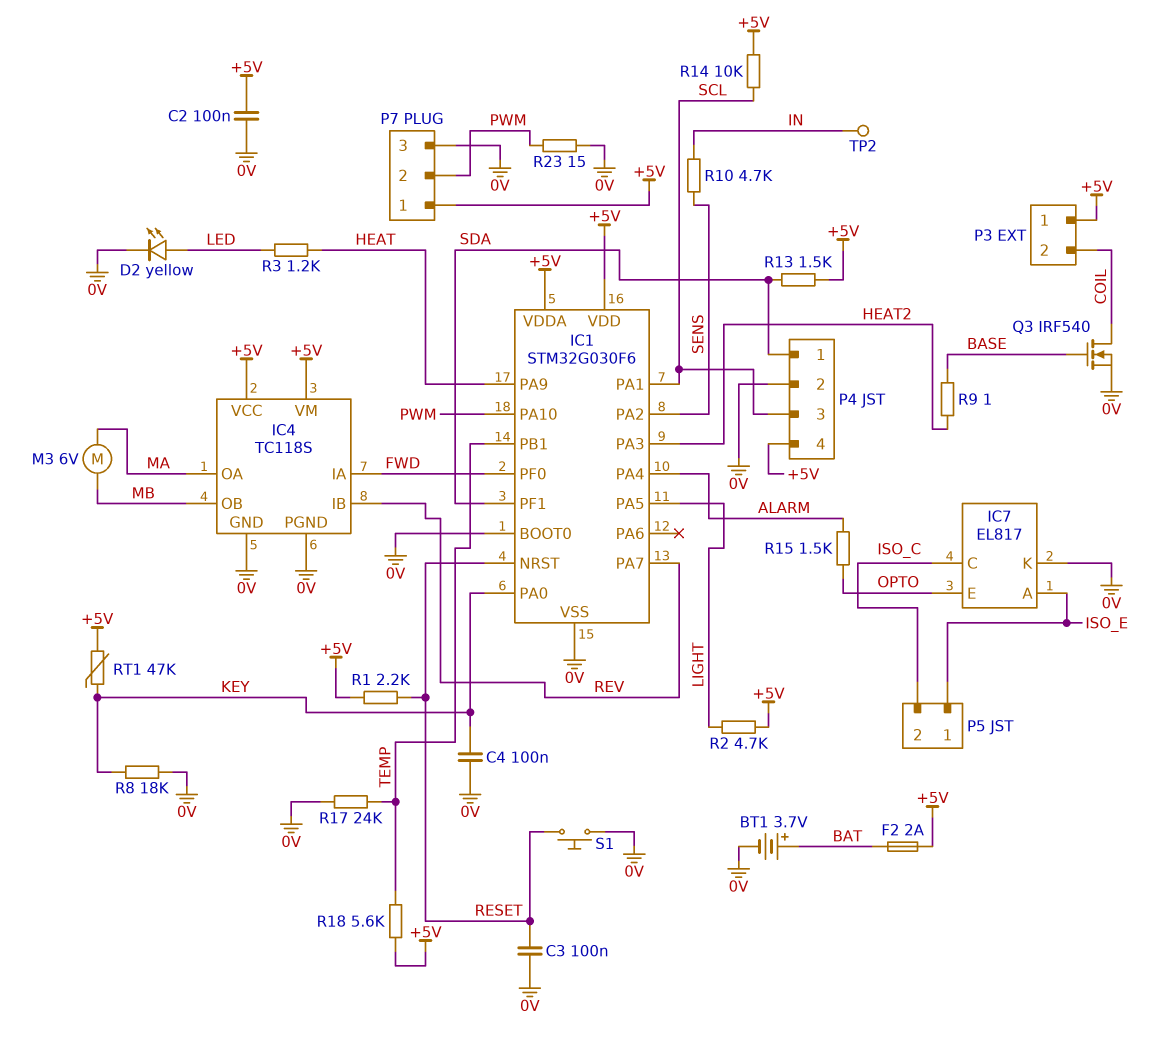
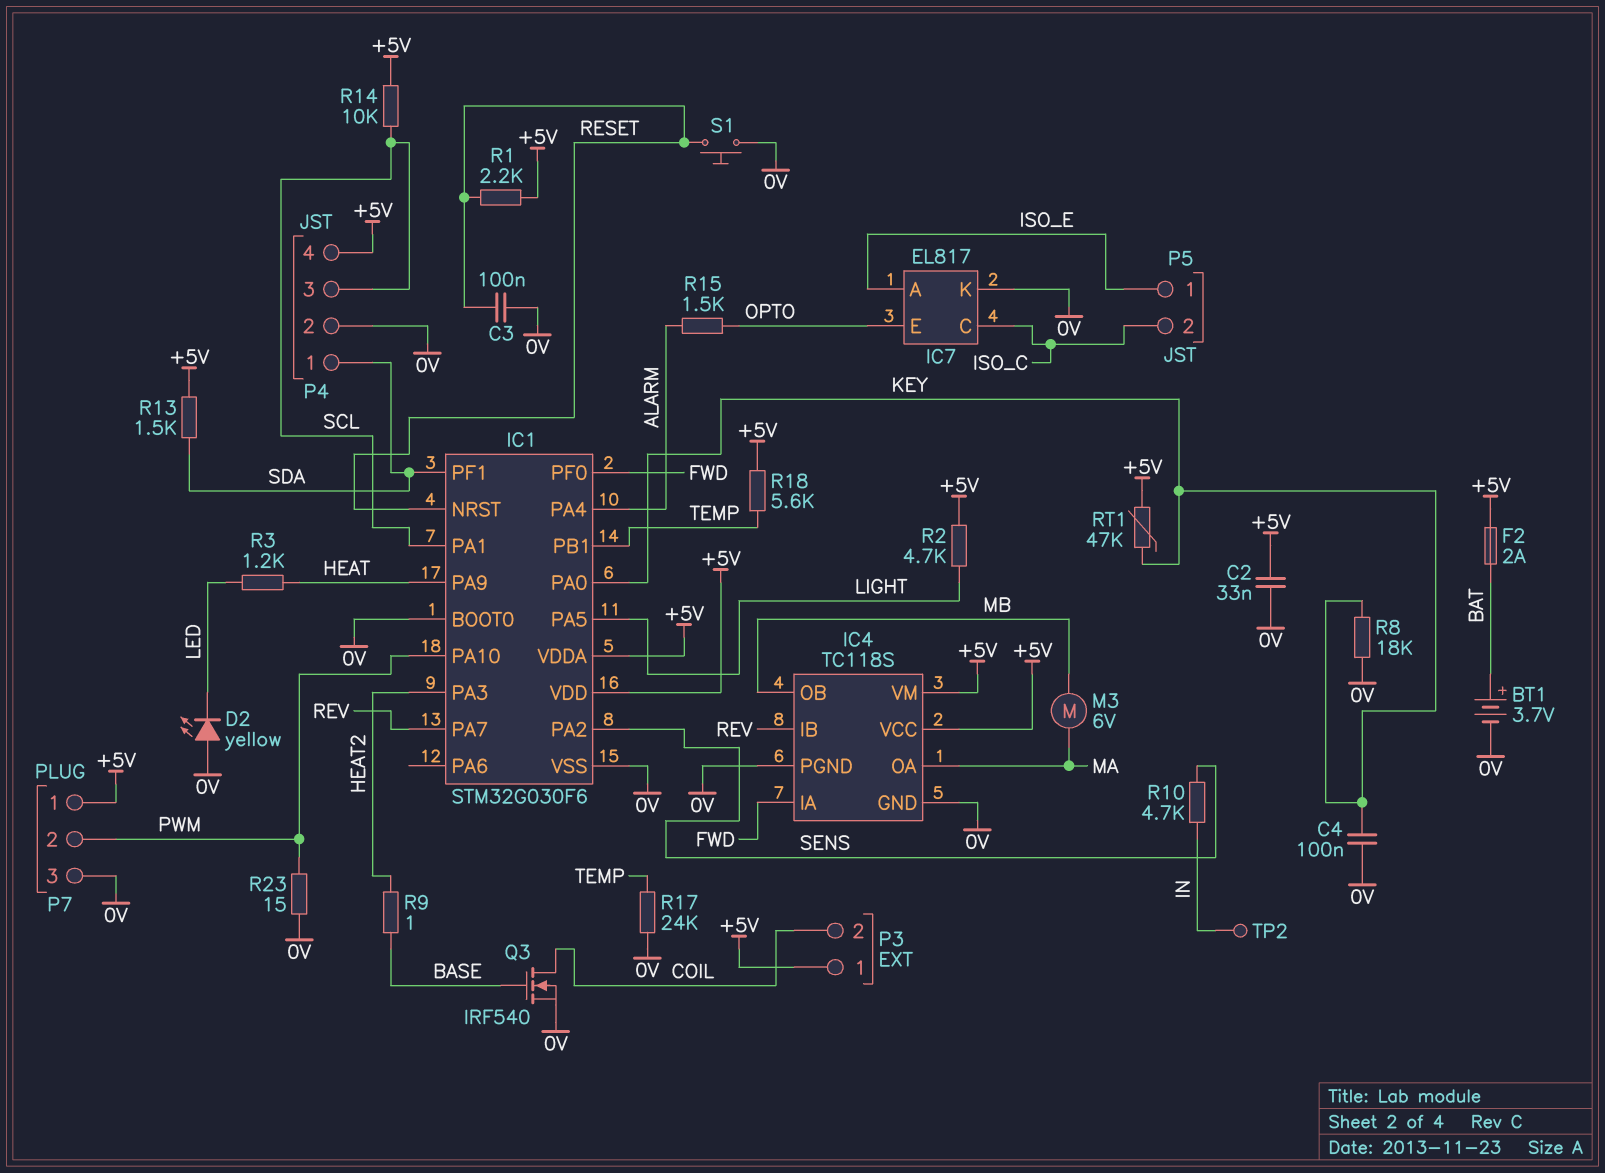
C2: 100nF (+5V, 0V) -> 33nF (+5V, 0V)
D2: LED yellow (A LED, K 0V) -> LED yellow (A 0V, K LED)

